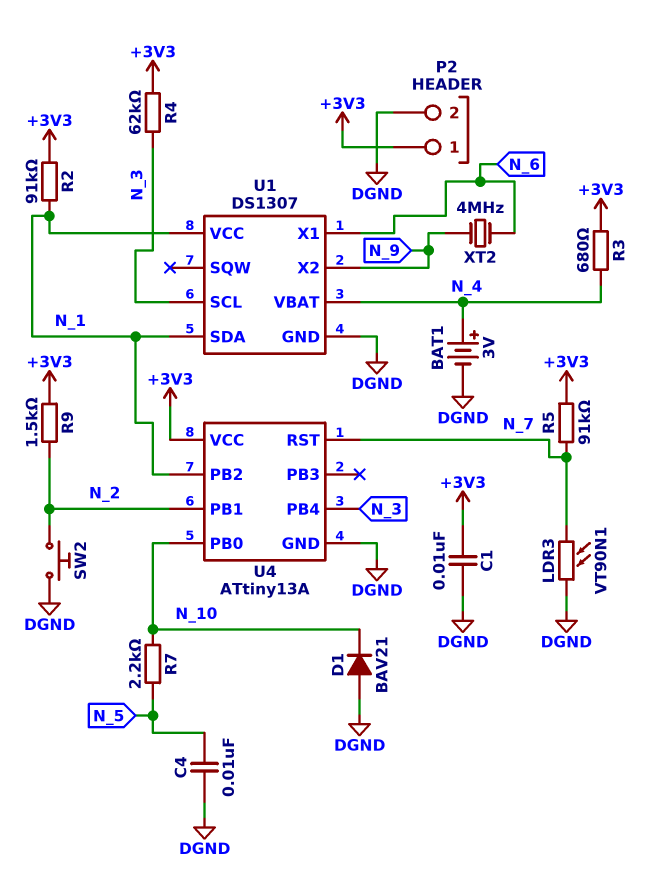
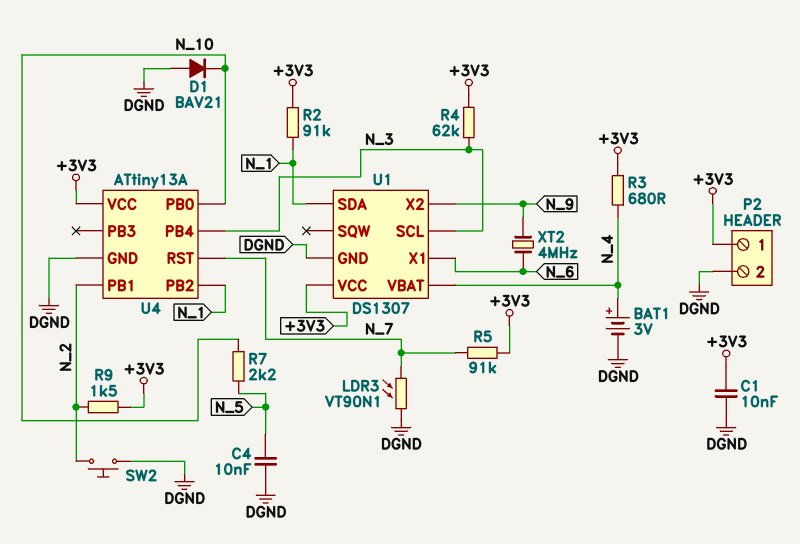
U1 pin VCC: N_1 -> +3V3

